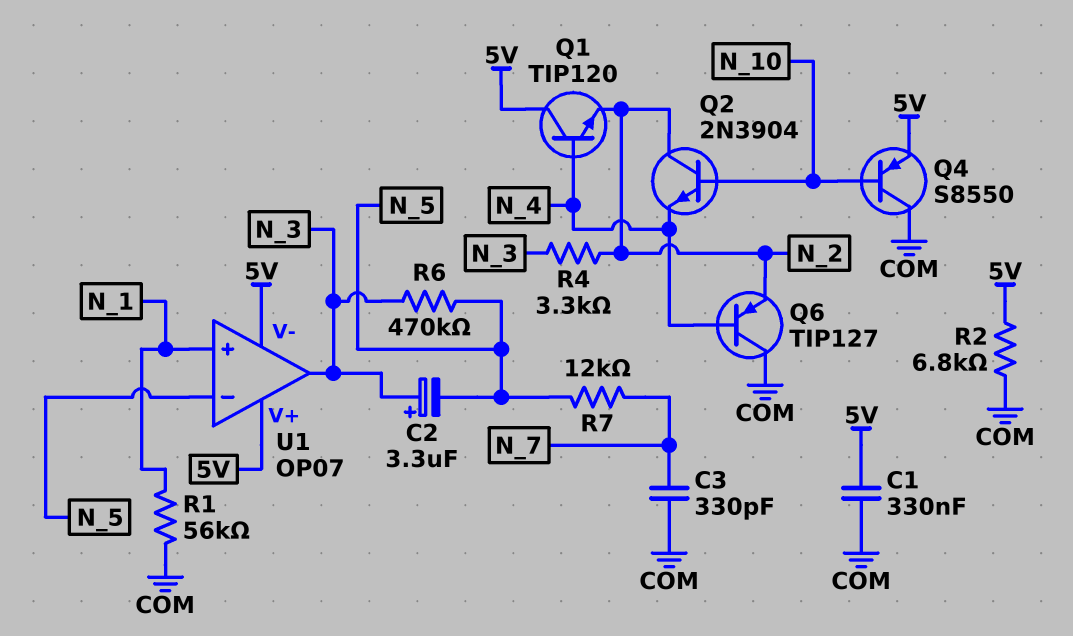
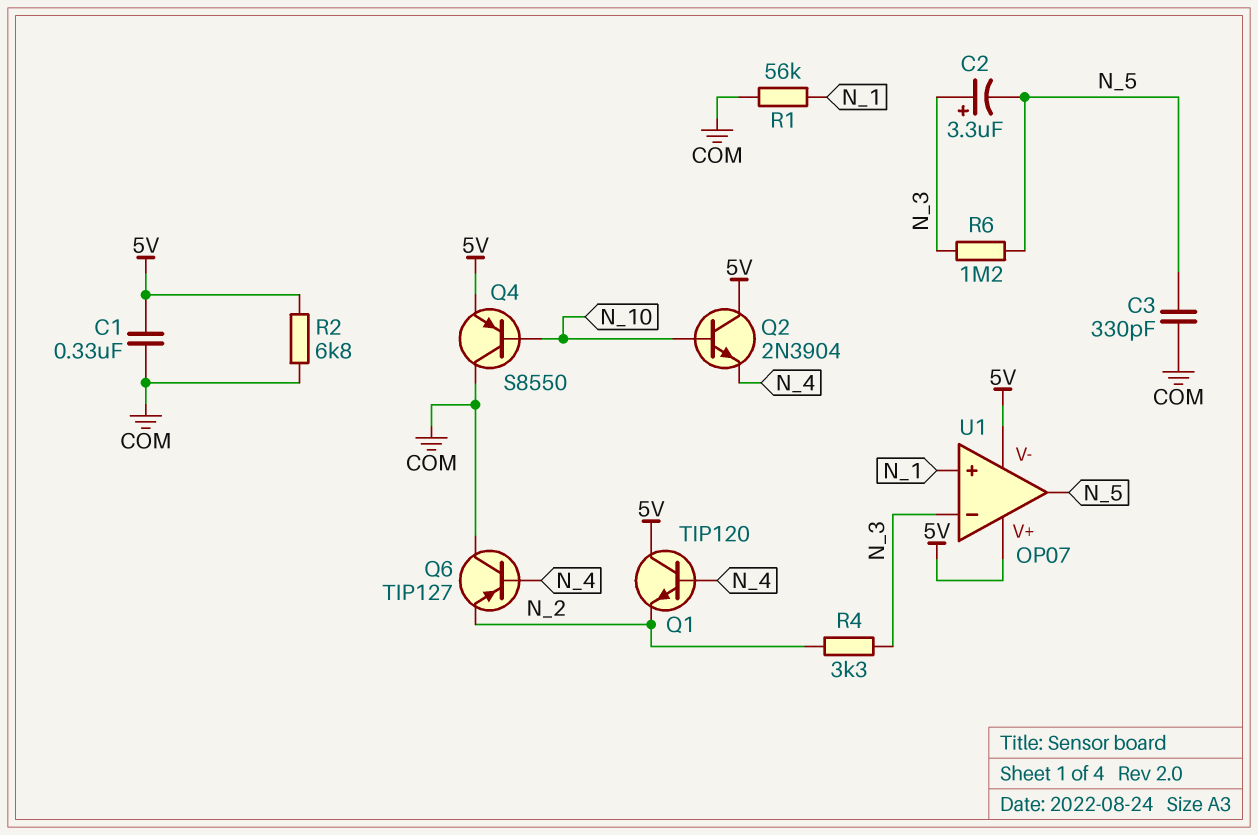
C3: 330pF (COM, N_7) -> 330pF (COM, N_5)
Q2: NPN 2N3904 (B N_10, C N_2, E N_4) -> NPN 2N3904 (B N_10, C 5V, E N_4)
R6: 470k (N_3, N_5) -> 1.2M (N_3, N_5)
R7: 12k (N_5, N_7) -> none
U1 pin in-: N_5 -> N_3
U1 pin out: N_3 -> N_5

